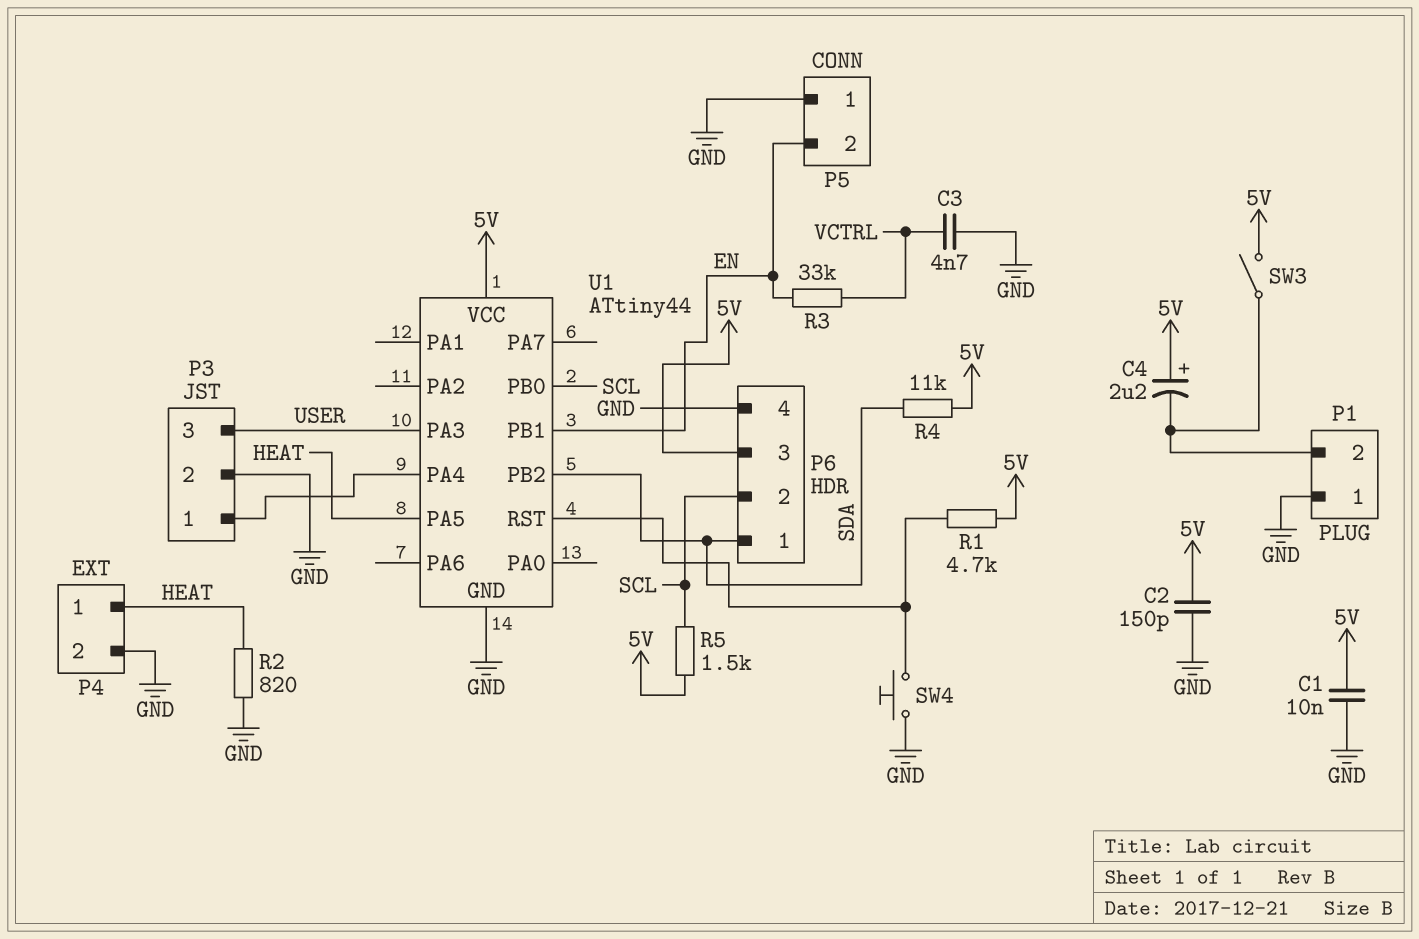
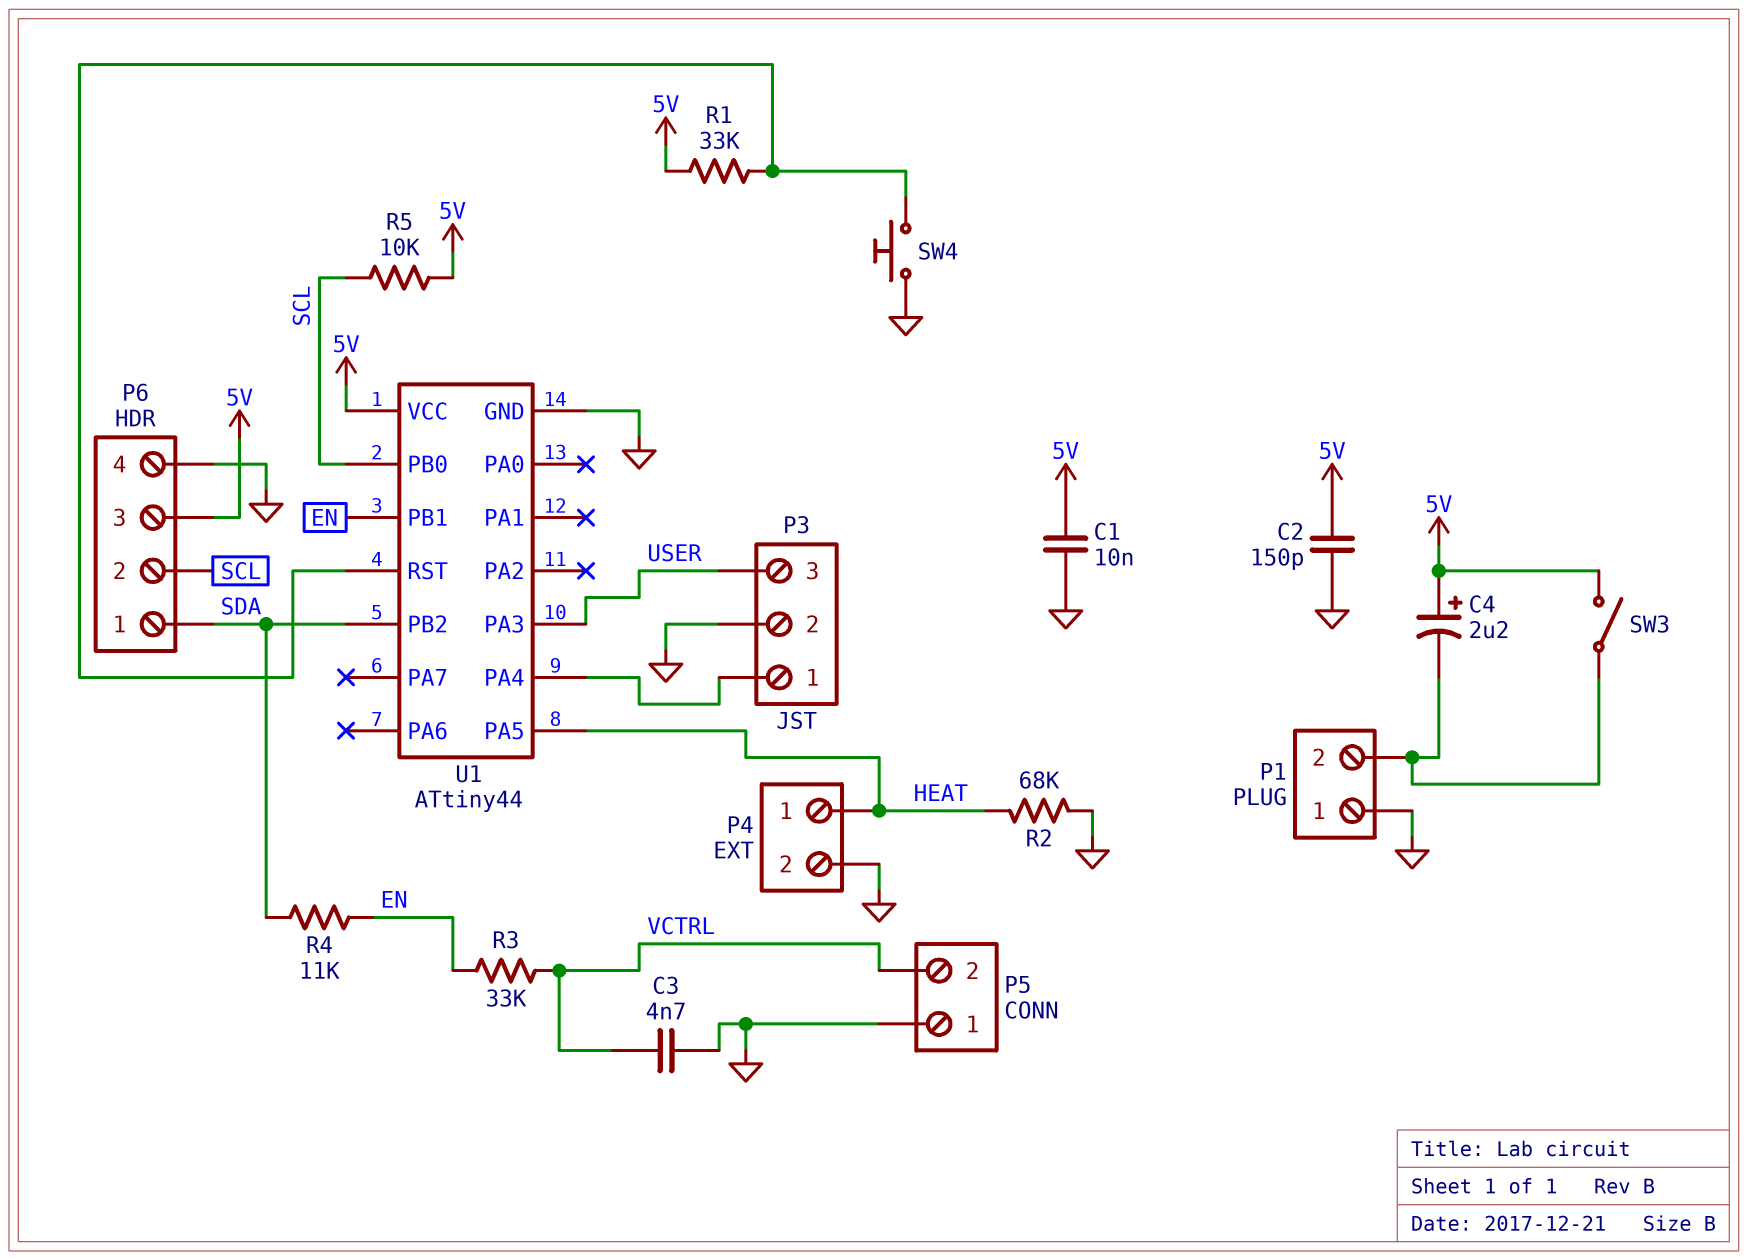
P5 pin 2: EN -> VCTRL
R1: 4.7k (5V, U1/RST) -> 33k (5V, U1/RST)
R2: 820 (GND, HEAT) -> 68k (GND, HEAT)
R4: 11k (5V, SDA) -> 11k (EN, SDA)
R5: 1.5k (5V, SCL) -> 10k (5V, SCL)

